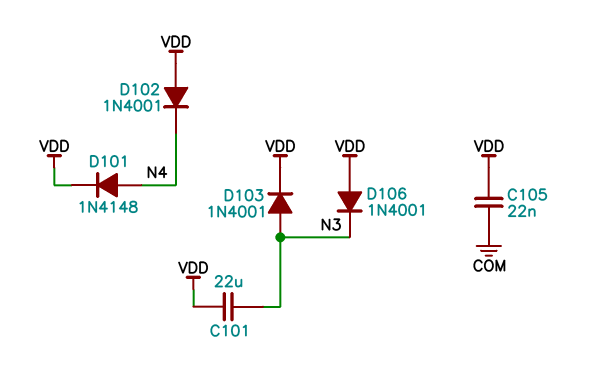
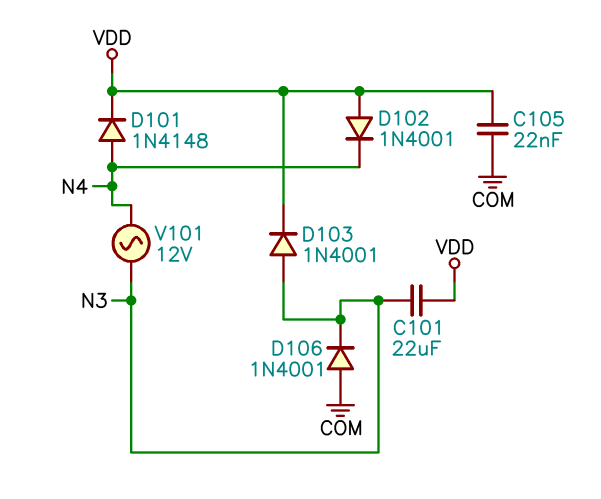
D106: diode 1N4001 (A VDD, K N3) -> diode 1N4001 (A COM, K N3)
V101: none -> AC 12V (N3, N4)

